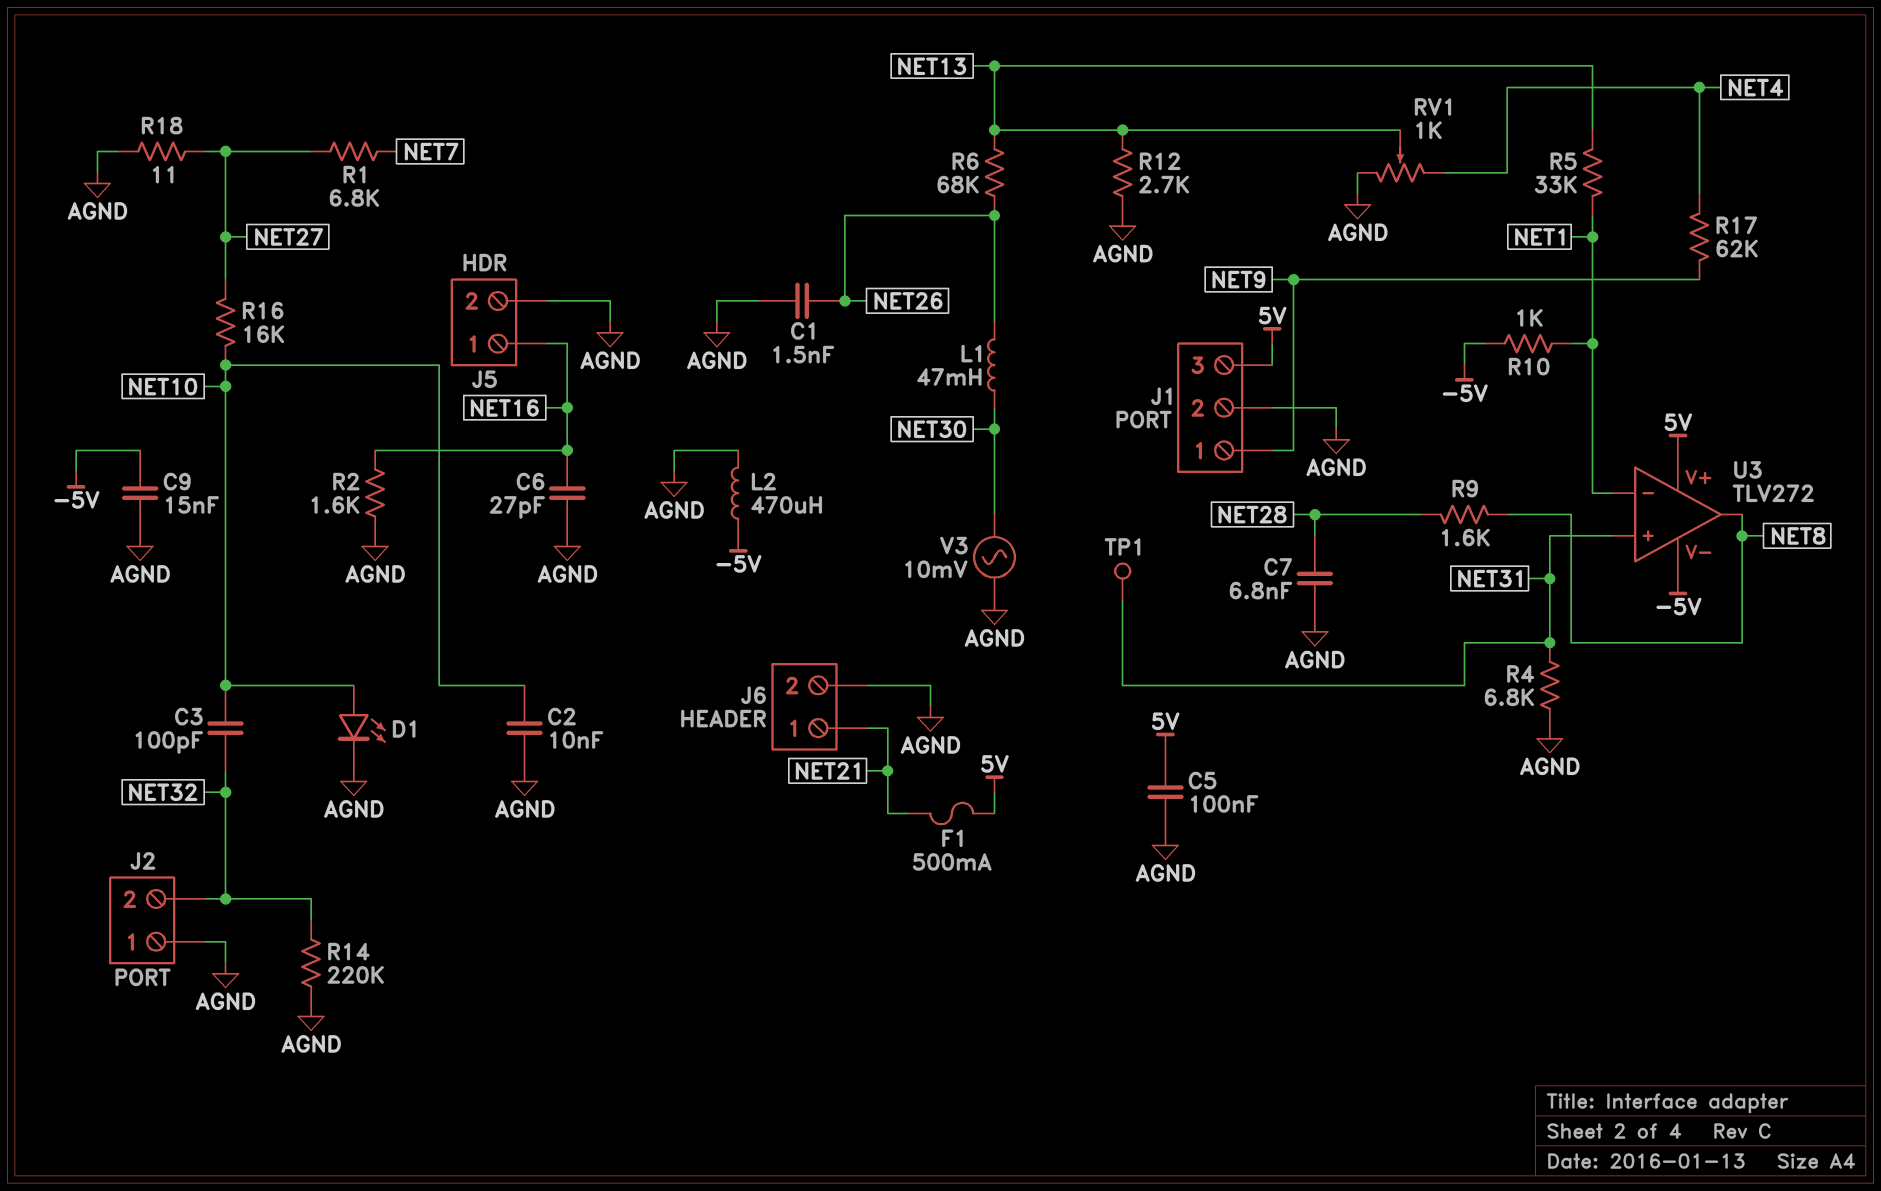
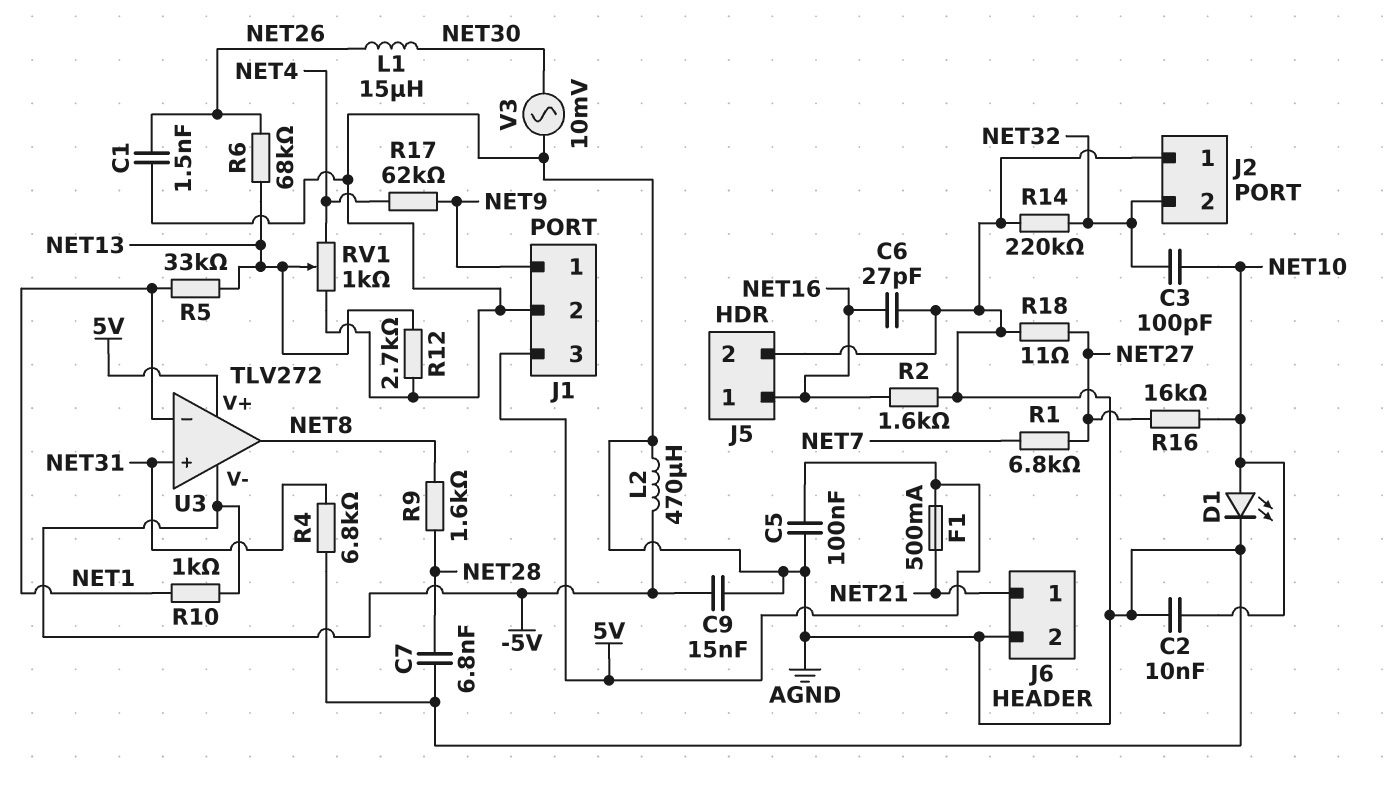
L1: 47mH (NET26, NET30) -> 15uH (NET26, NET30)
TP1: test point (NET31) -> none

